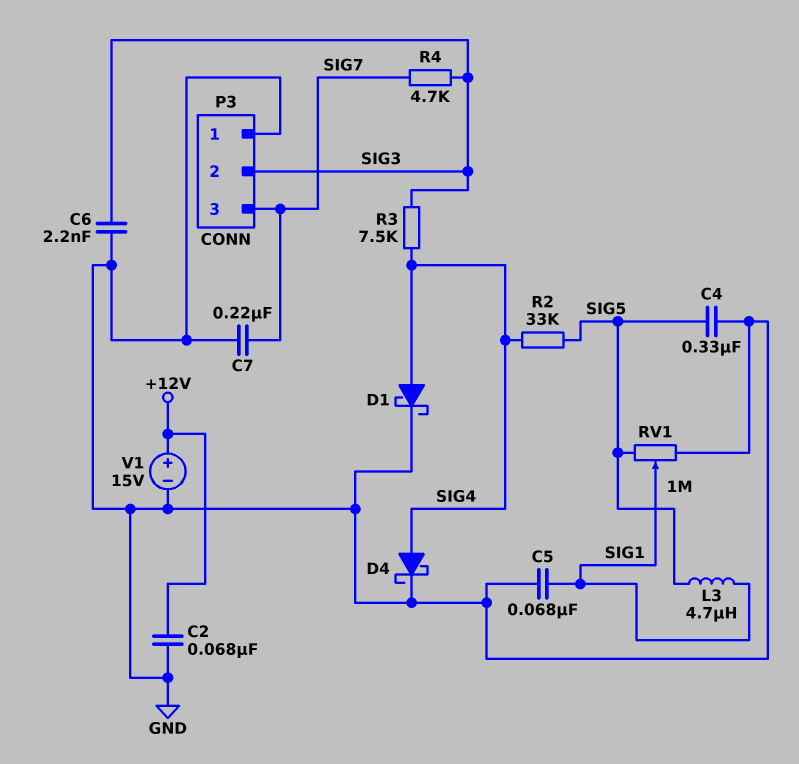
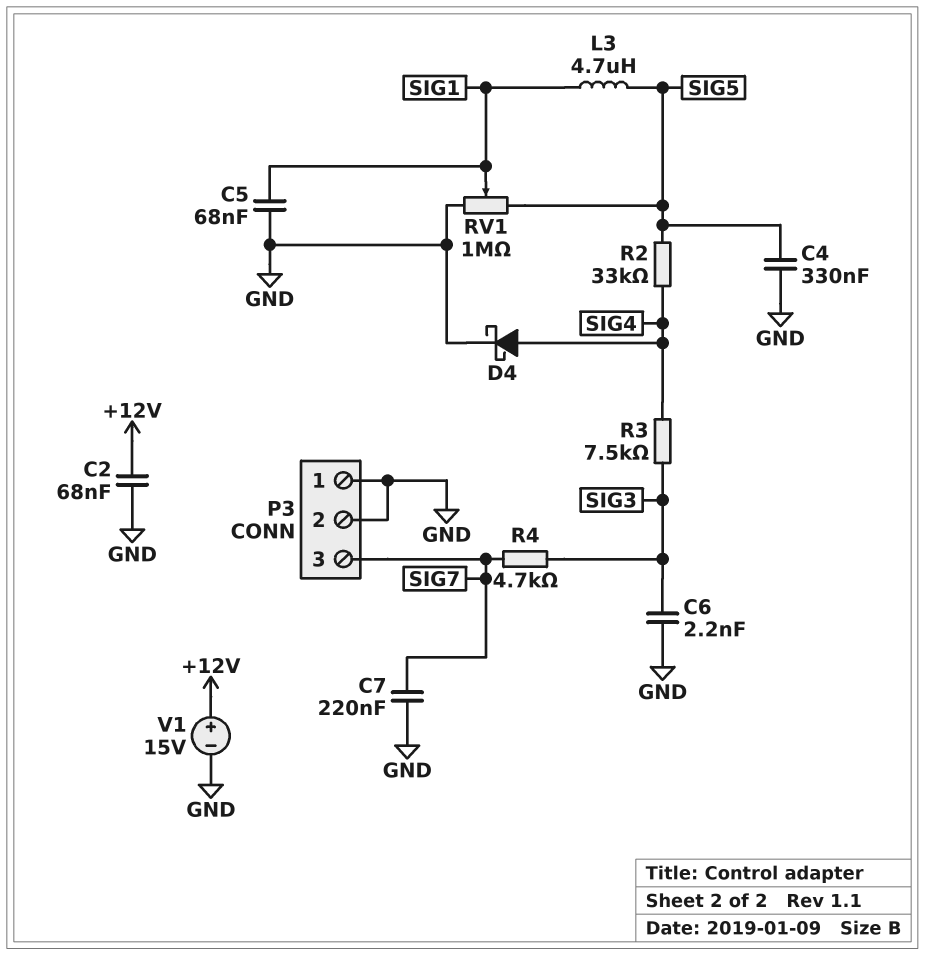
D1: schottky (A SIG4, K GND) -> none
P3 pin 2: SIG3 -> GND

